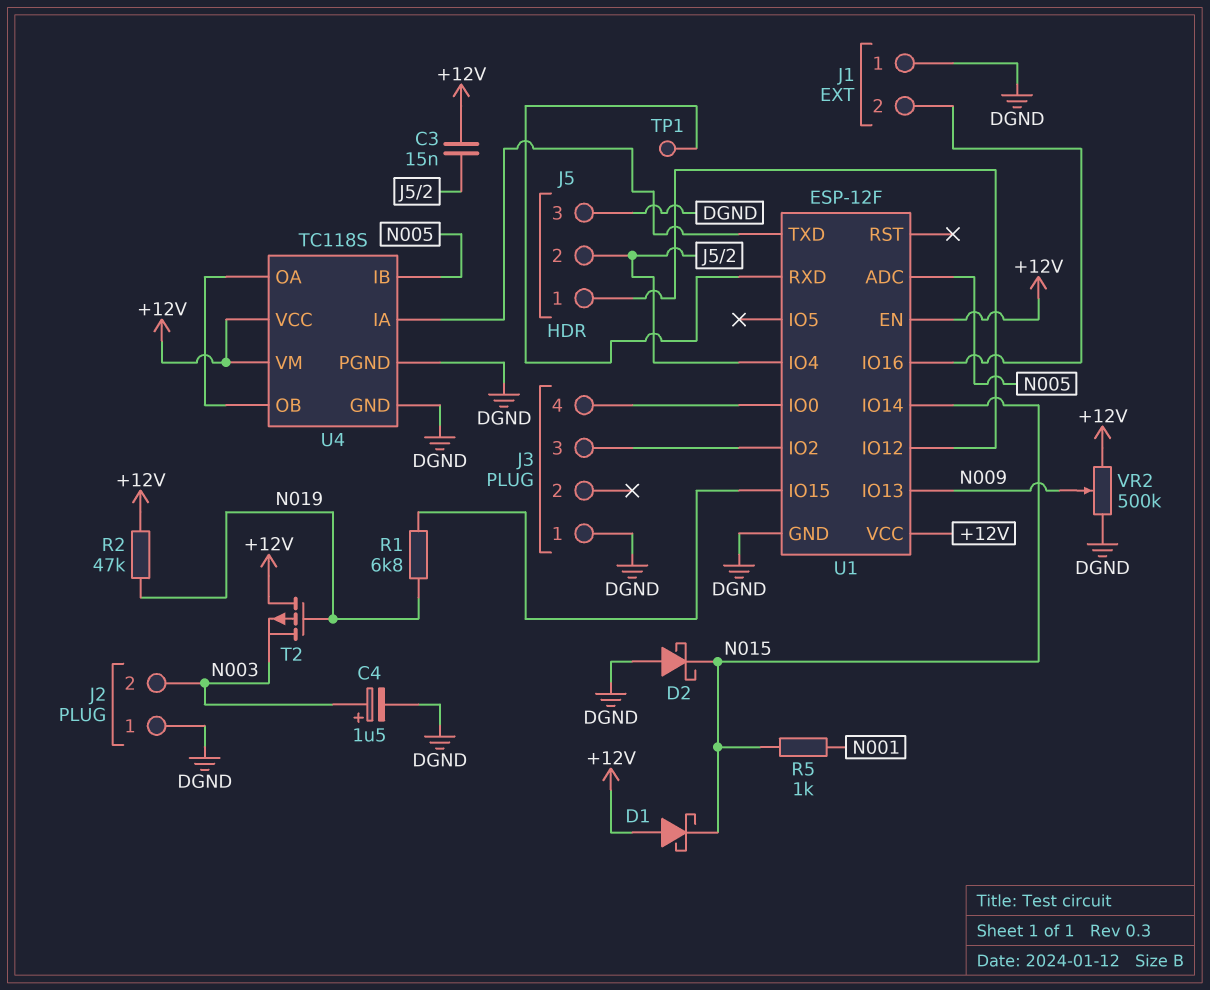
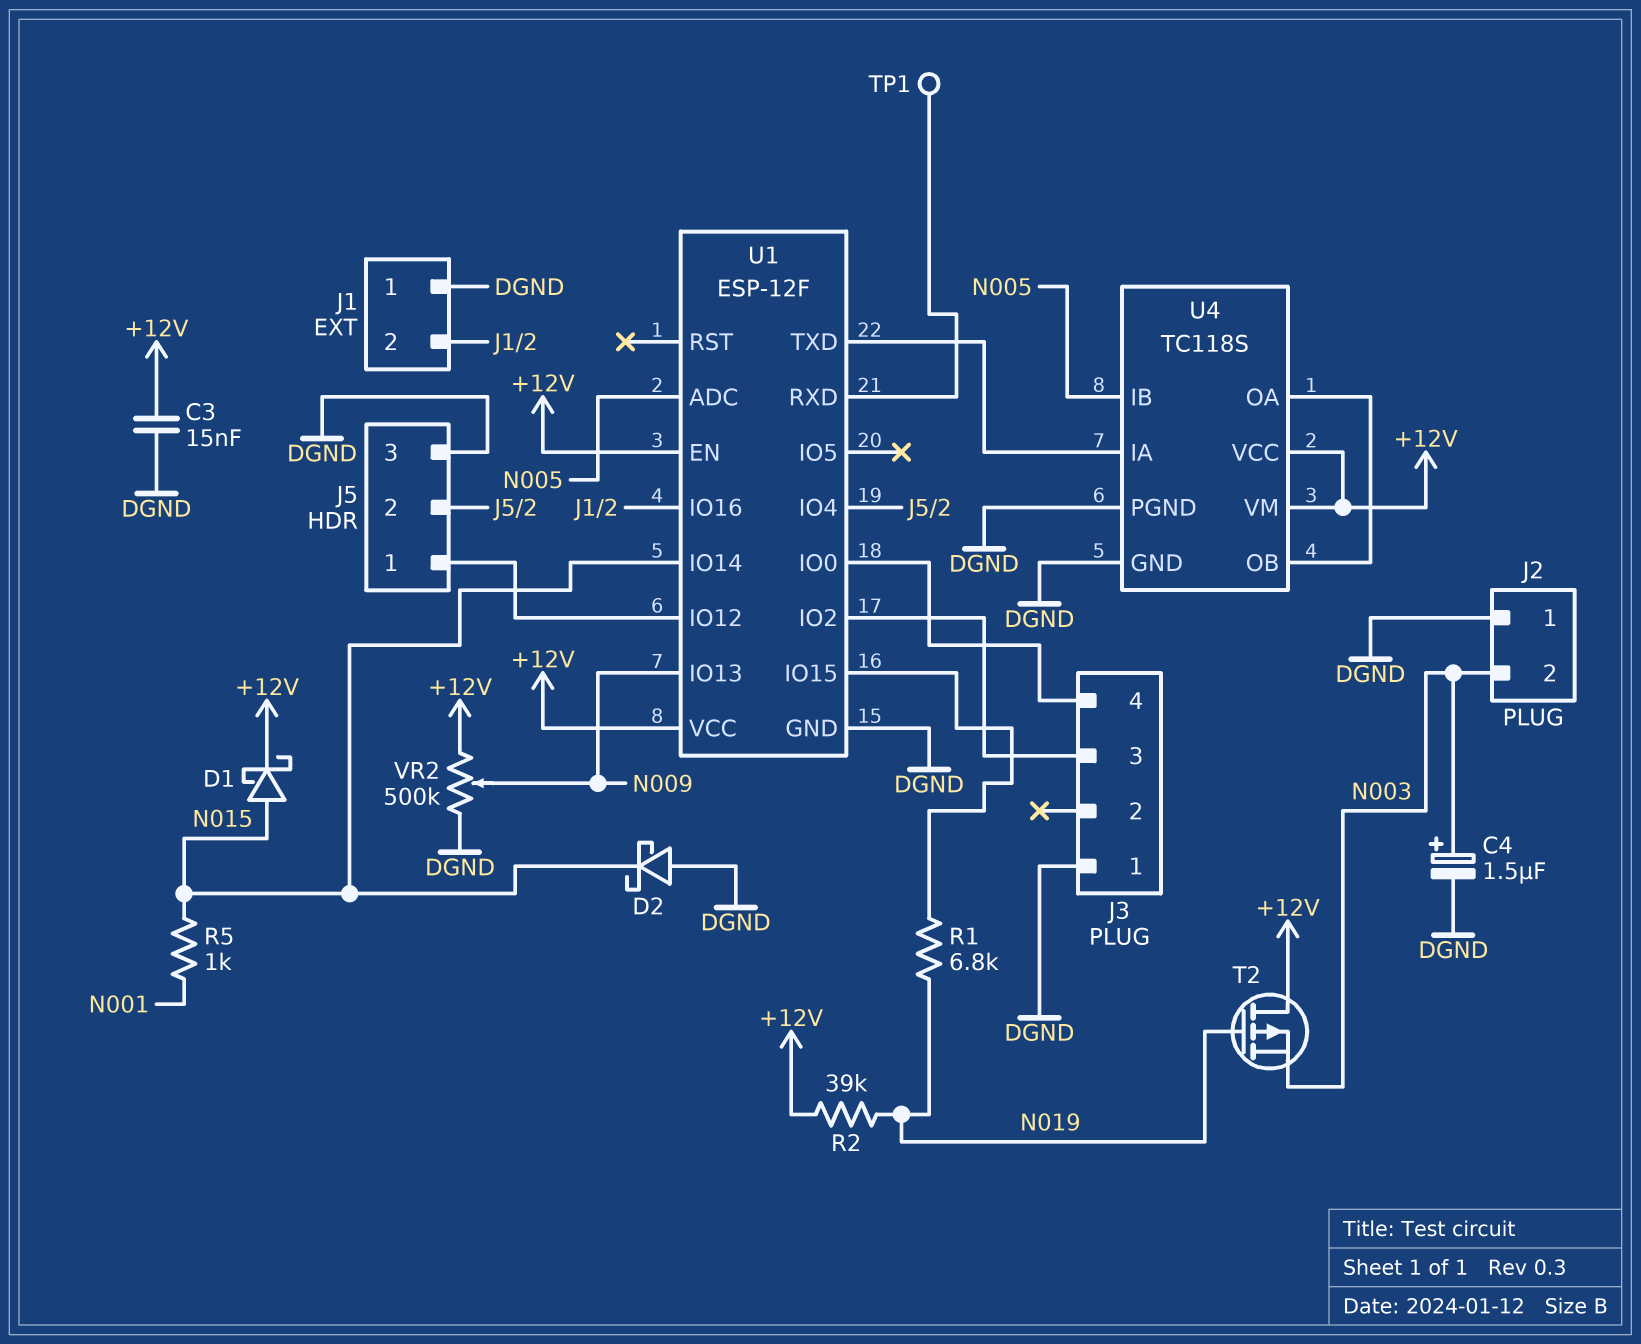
C3: 15nF (+12V, J5/2) -> 15nF (+12V, DGND)
D1: schottky (A +12V, K N015) -> schottky (A N015, K +12V)
R2: 47k (+12V, N019) -> 39k (+12V, N019)

